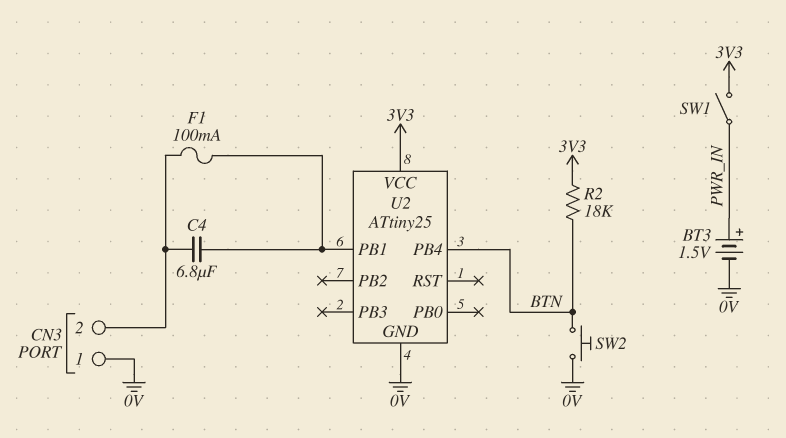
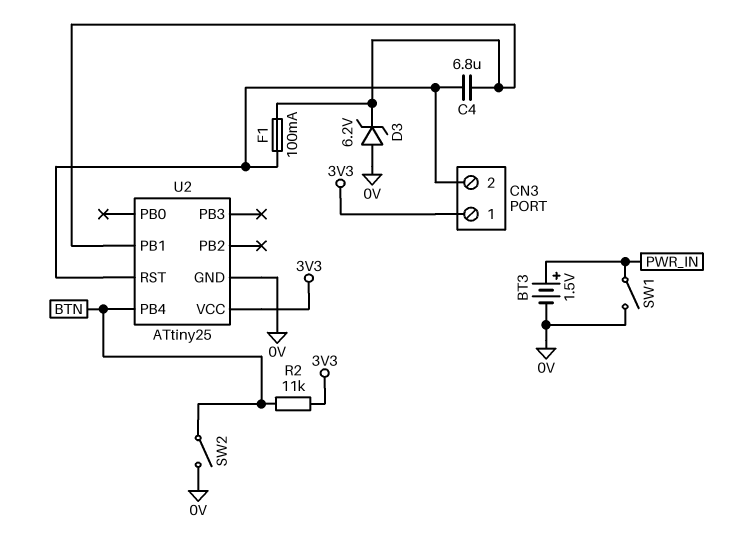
CN3 pin 1: 0V -> 3V3
D3: none -> zener 6.2V (A 0V, K U2/PB1)
R2: 18k (3V3, BTN) -> 11k (3V3, BTN)
SW1: switch (3V3, PWR_IN) -> switch (0V, PWR_IN)
SW2: button (0V, BTN) -> switch (0V, BTN)
U2 pin RST: none -> CN3/2

